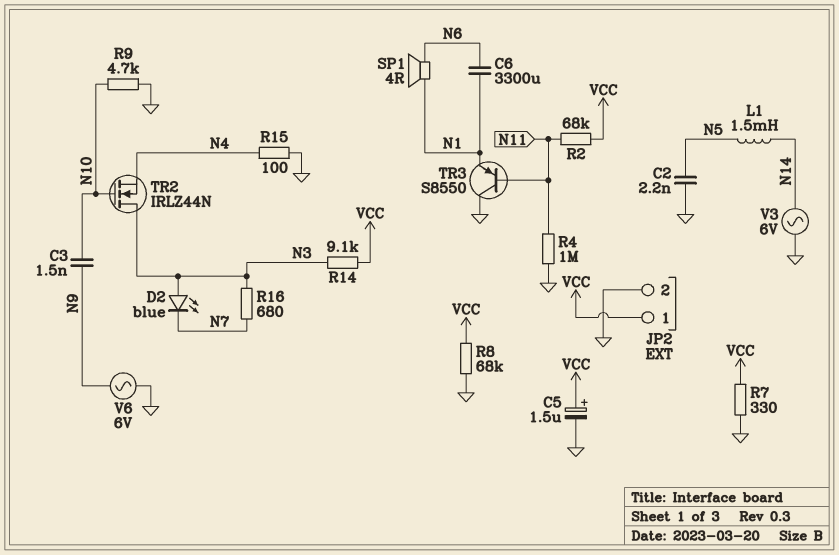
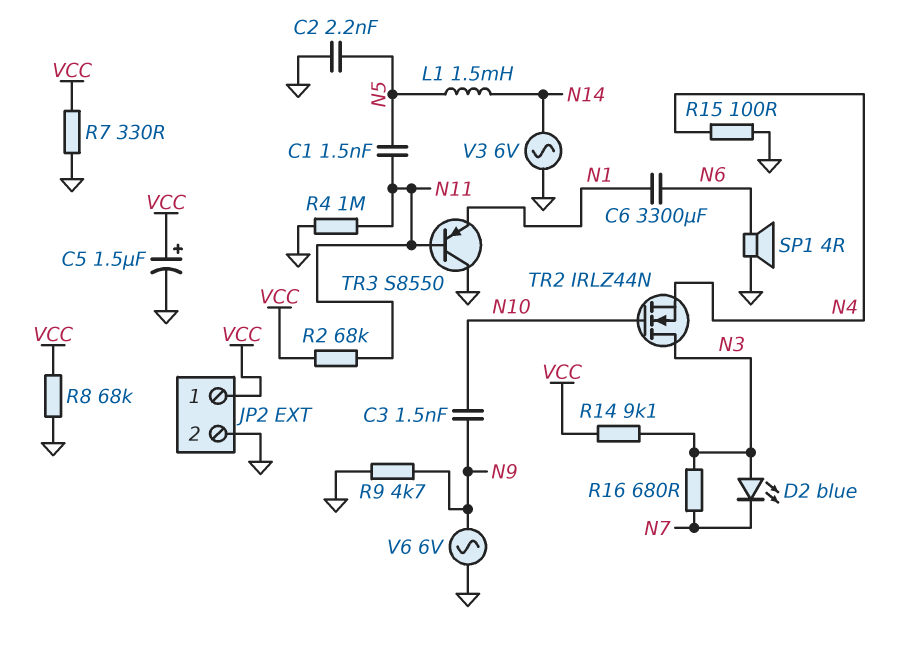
C1: none -> 1.5nF (N5, N11)
R9: 4.7k (GND, N10) -> 4.7k (GND, N9)
SP1: speaker 4R (N1, N6) -> speaker 4R (GND, N6)

